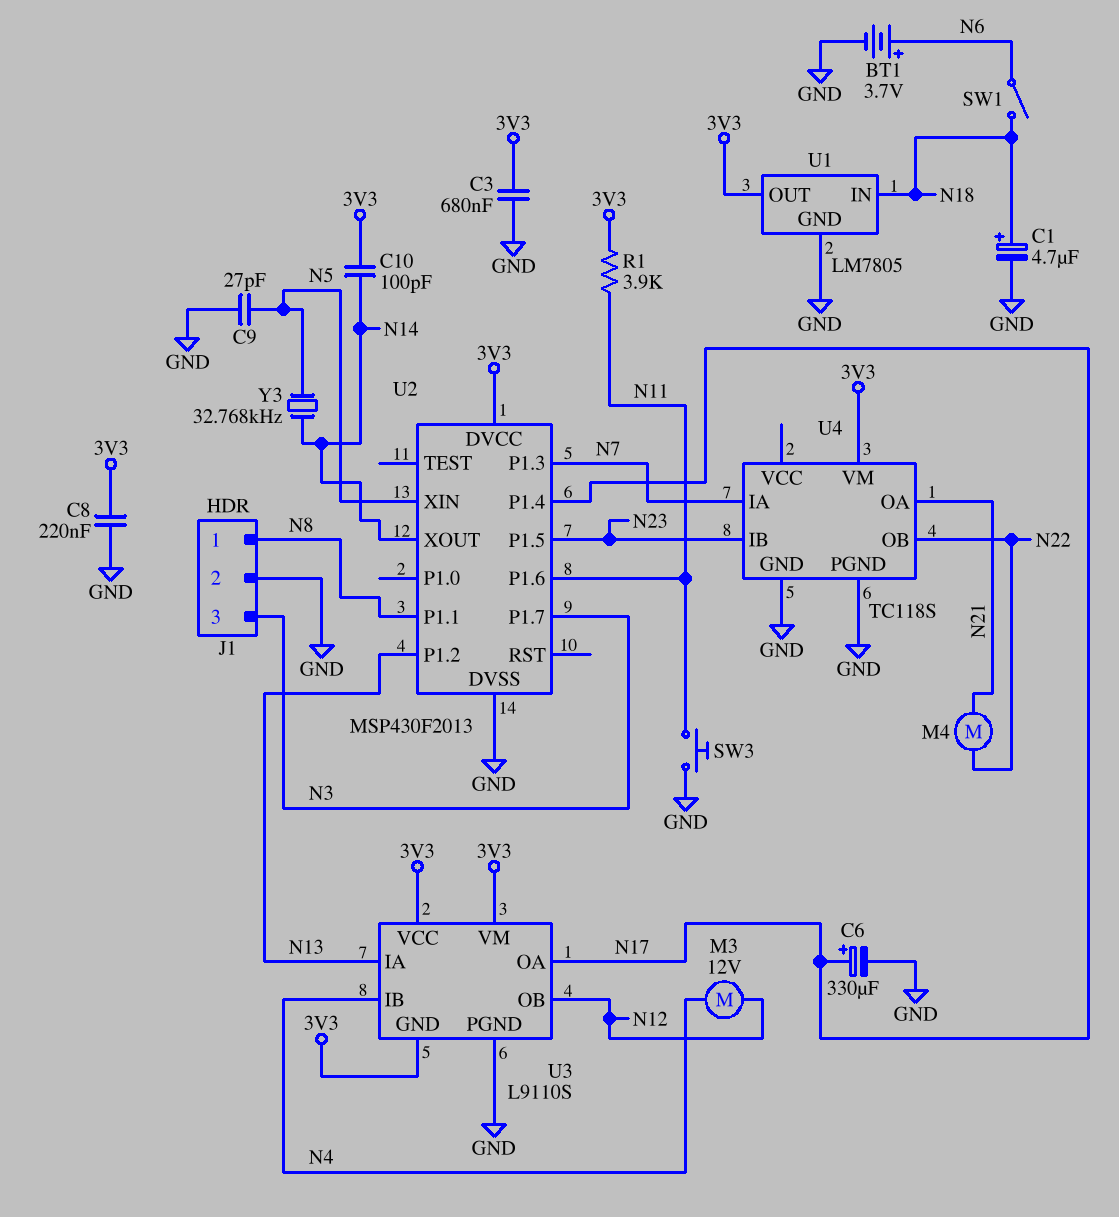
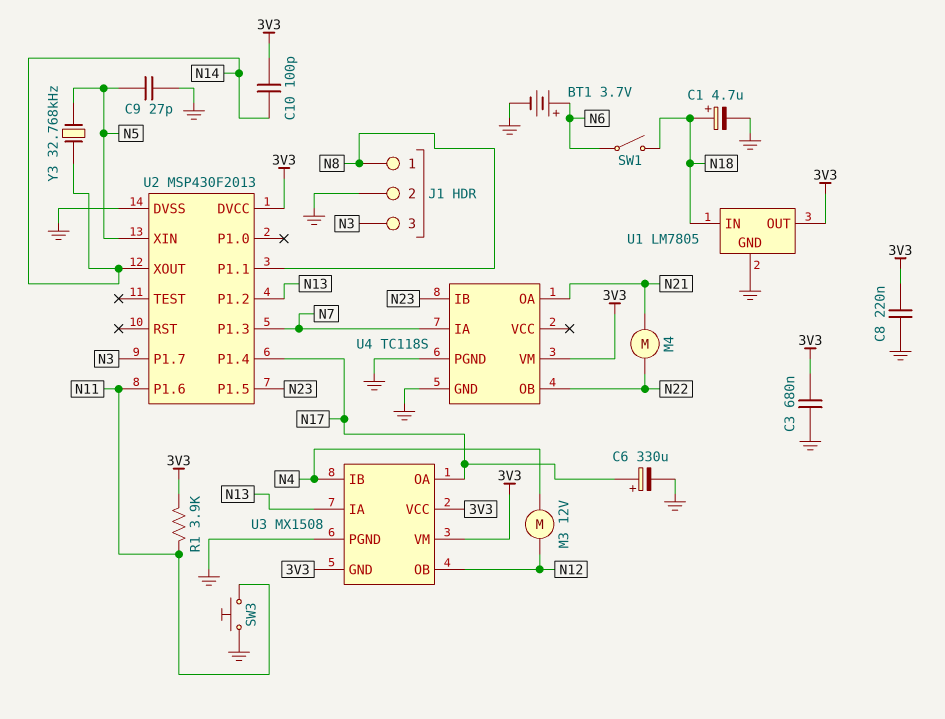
U3: L9110S -> MX1508

